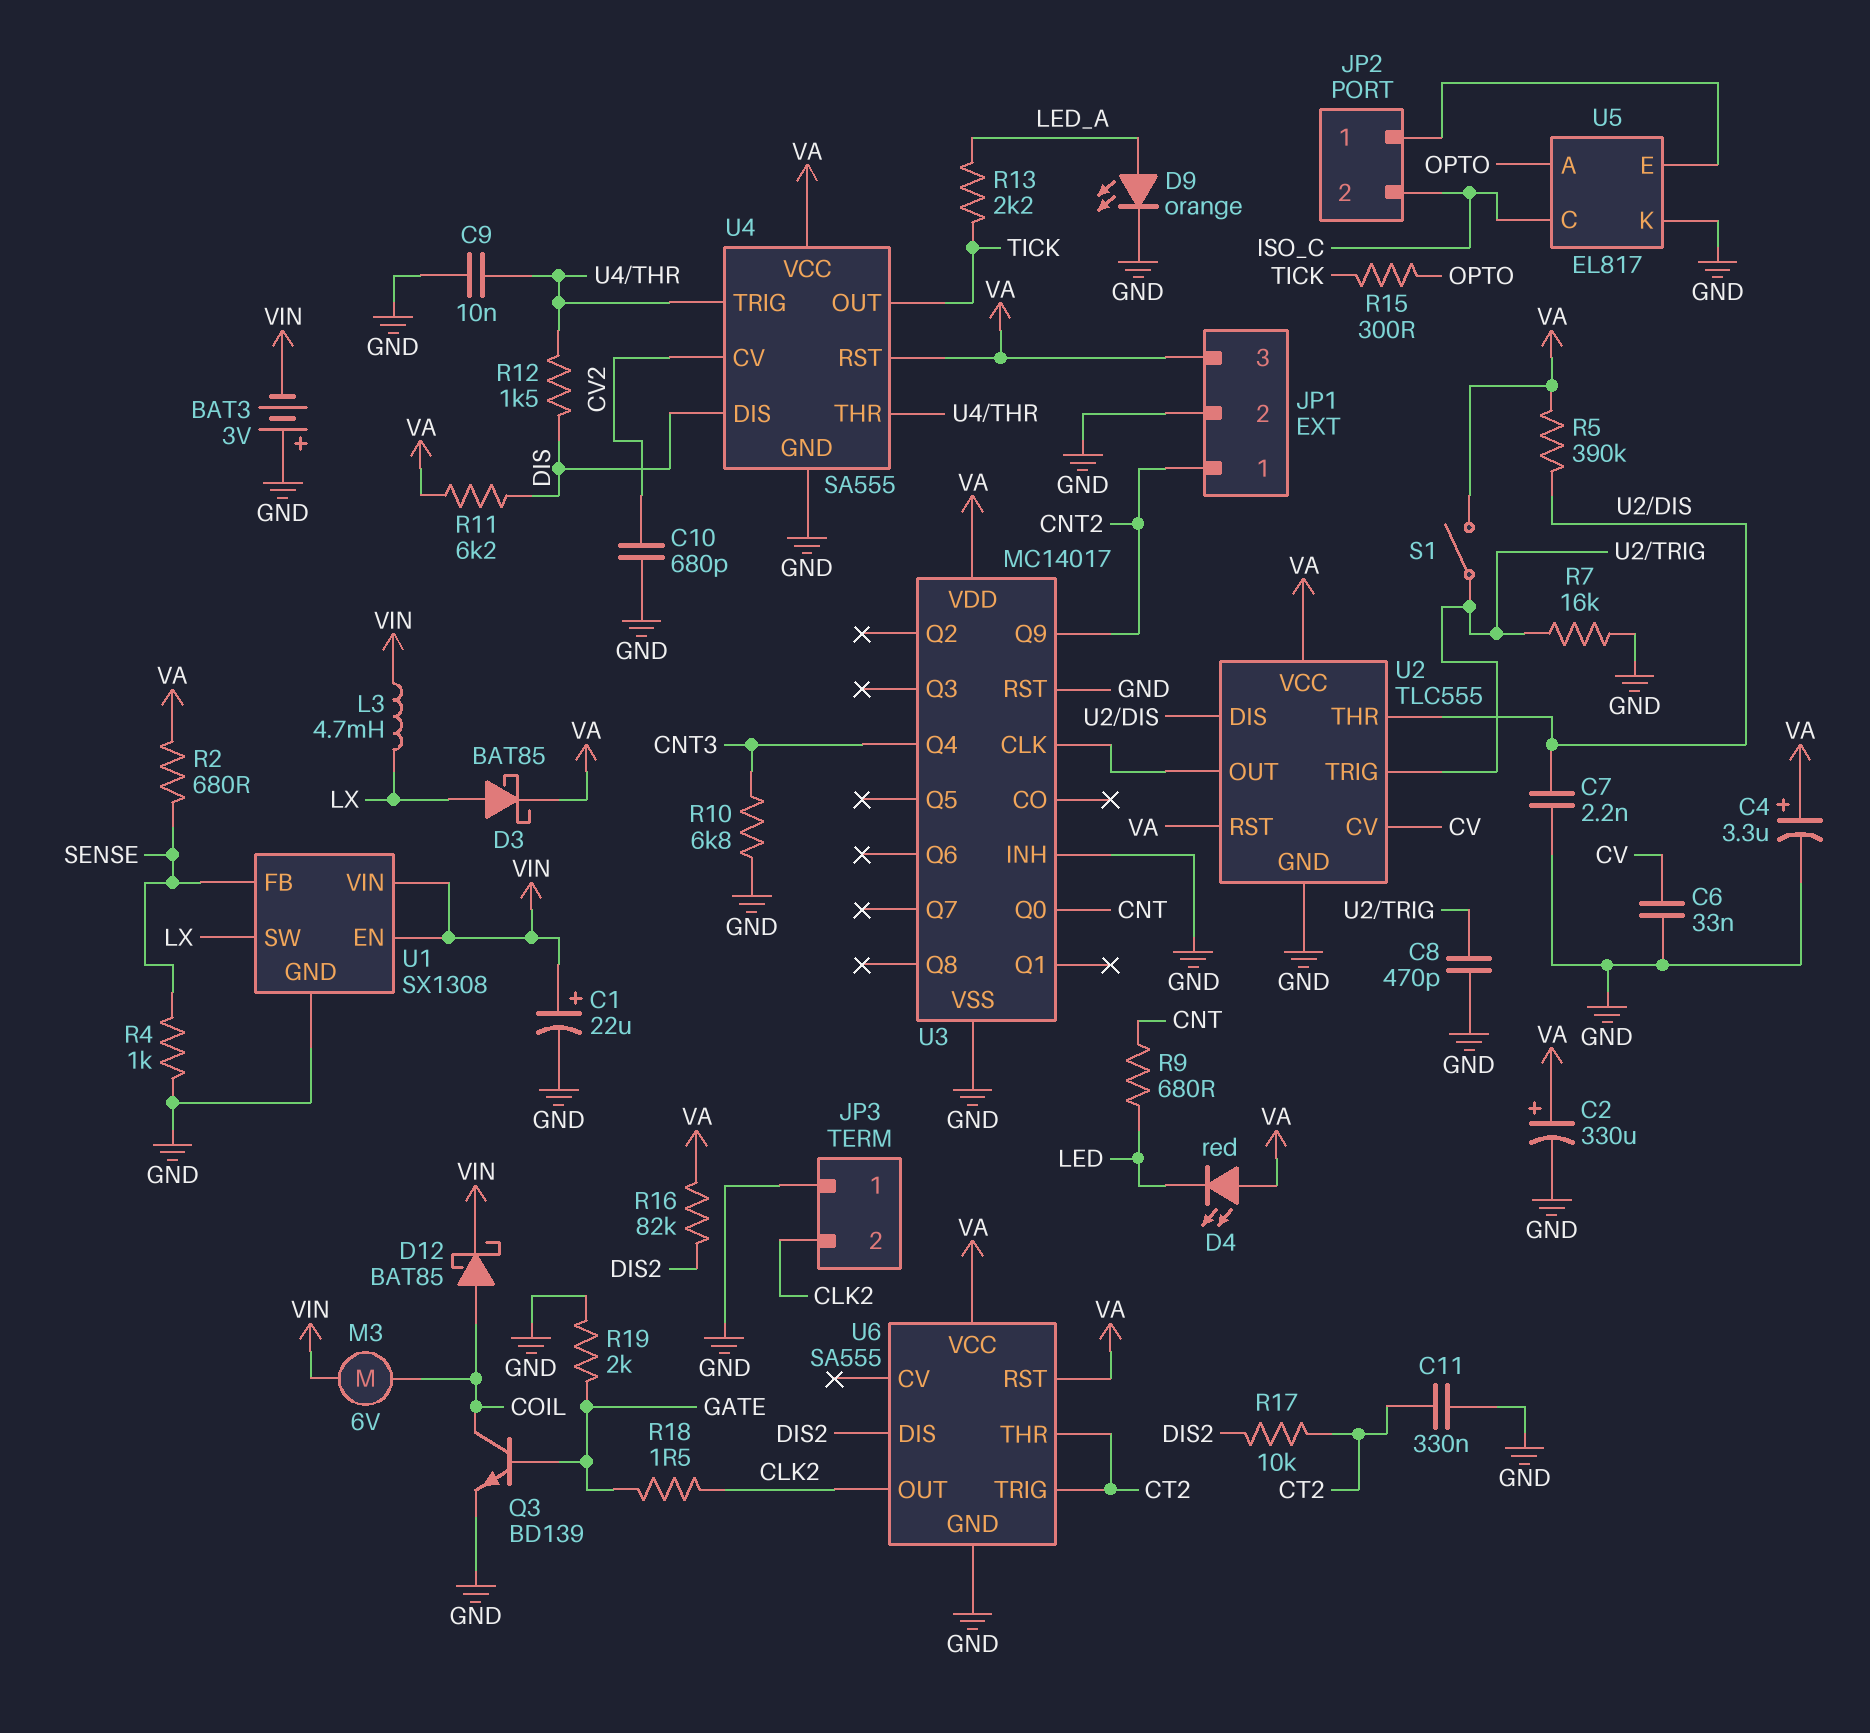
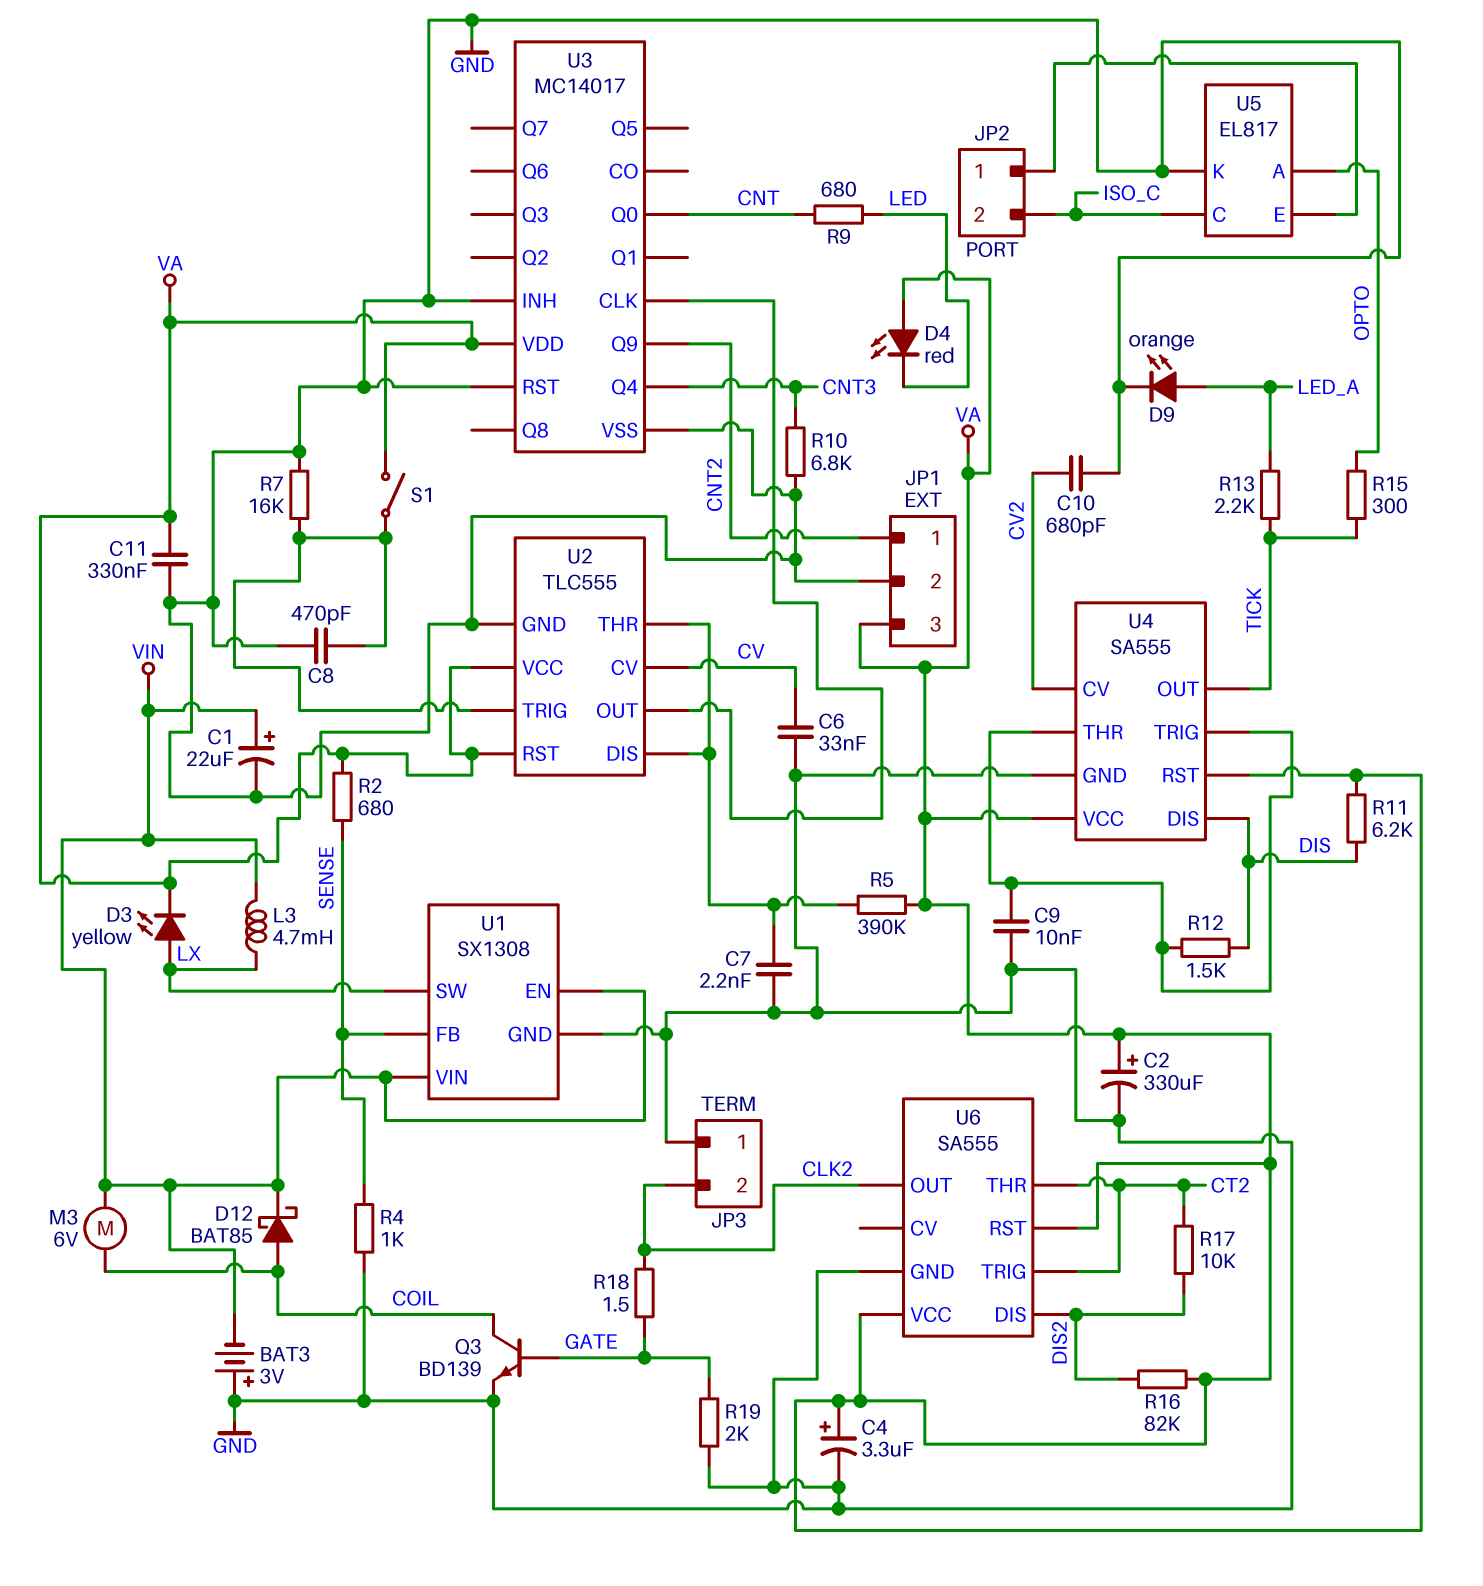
C11: 330nF (CT2, GND) -> 330nF (GND, VA)
D3: schottky BAT85 (A LX, K VA) -> LED yellow (A LX, K VA)

